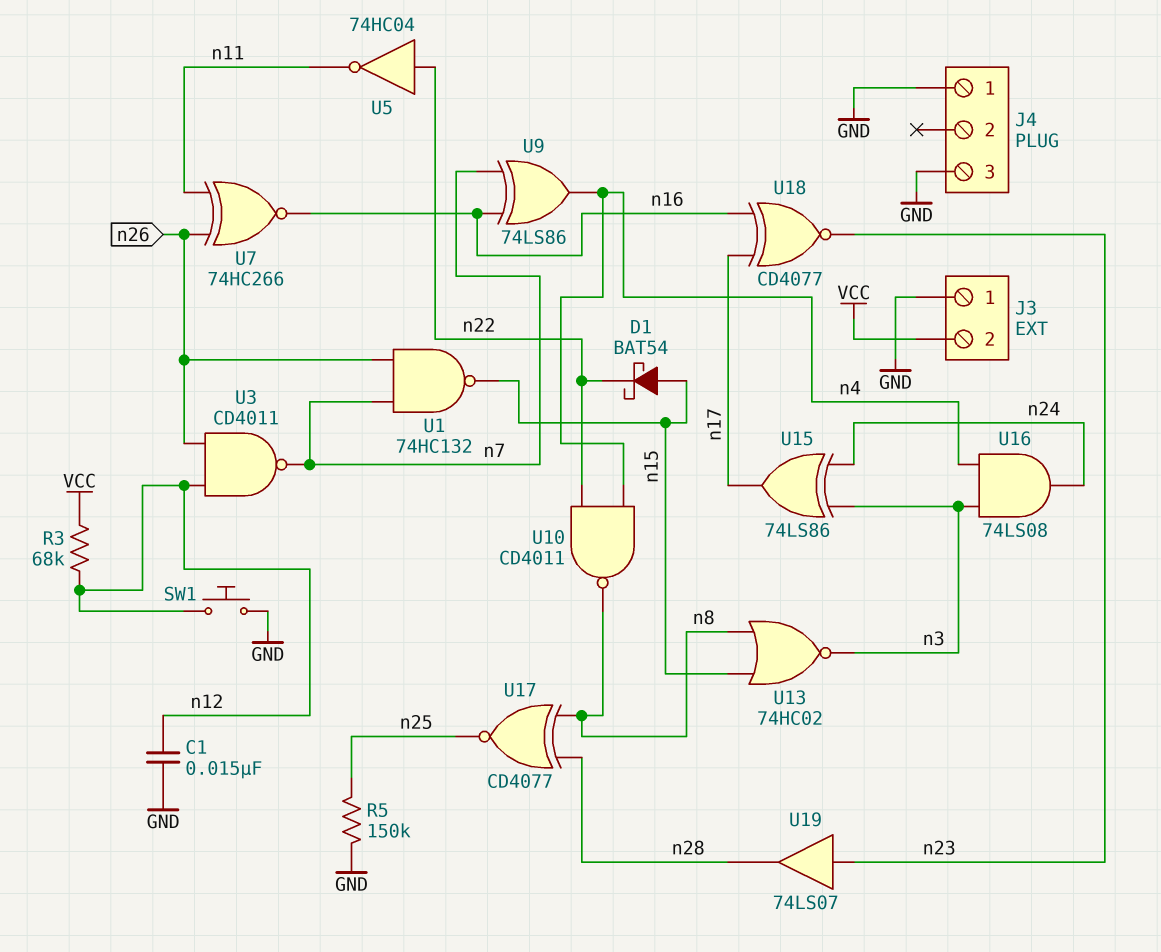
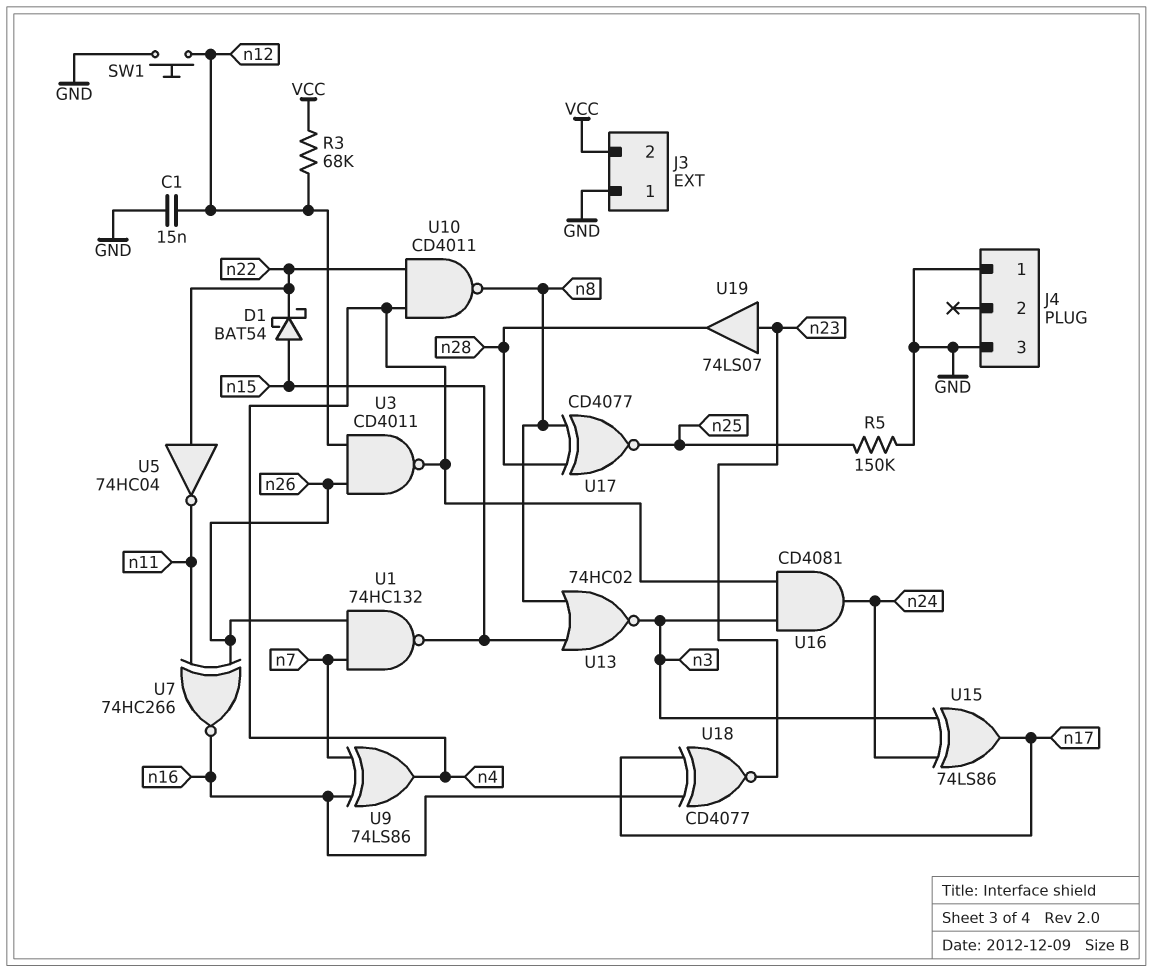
U3: NAND CD4011 (in n12, in n26, out n7) -> NAND CD4011 (in n12, in n26, out n4)
U16: AND 74LS08 (in n3, in n4, out n24) -> AND CD4081 (in n3, in n4, out n24)

